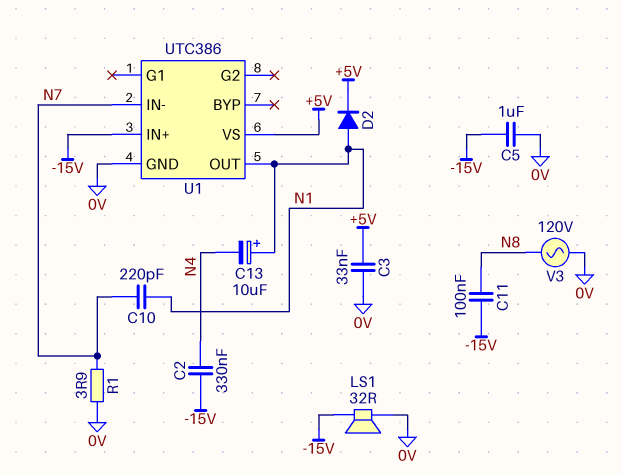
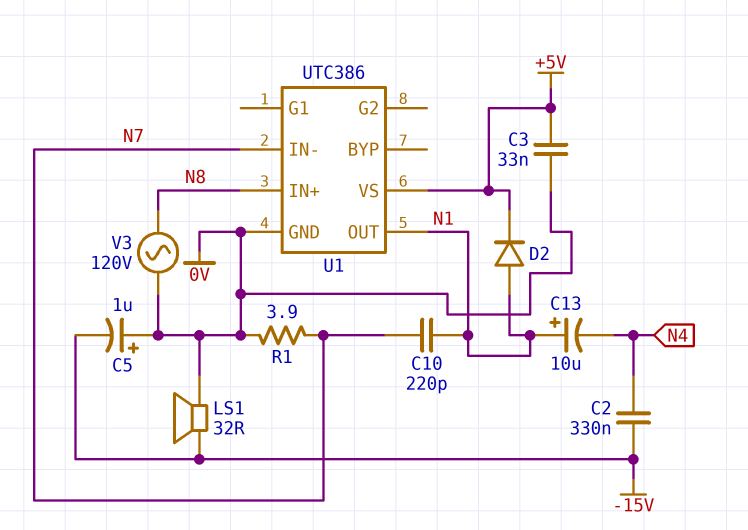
C5: 1uF (-15V, 0V) -> 1uF (plus 0V, minus -15V)
C11: 100nF (-15V, N8) -> none
U1 pin IN+: -15V -> N8

